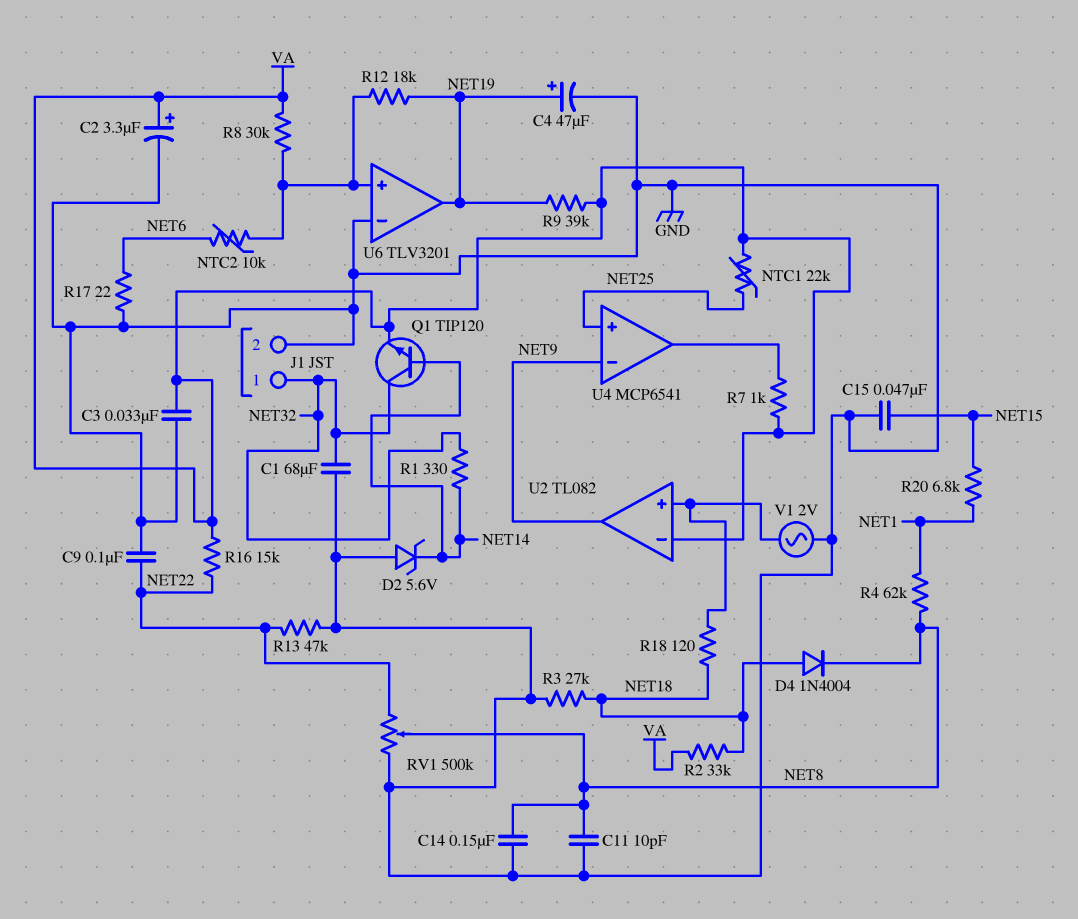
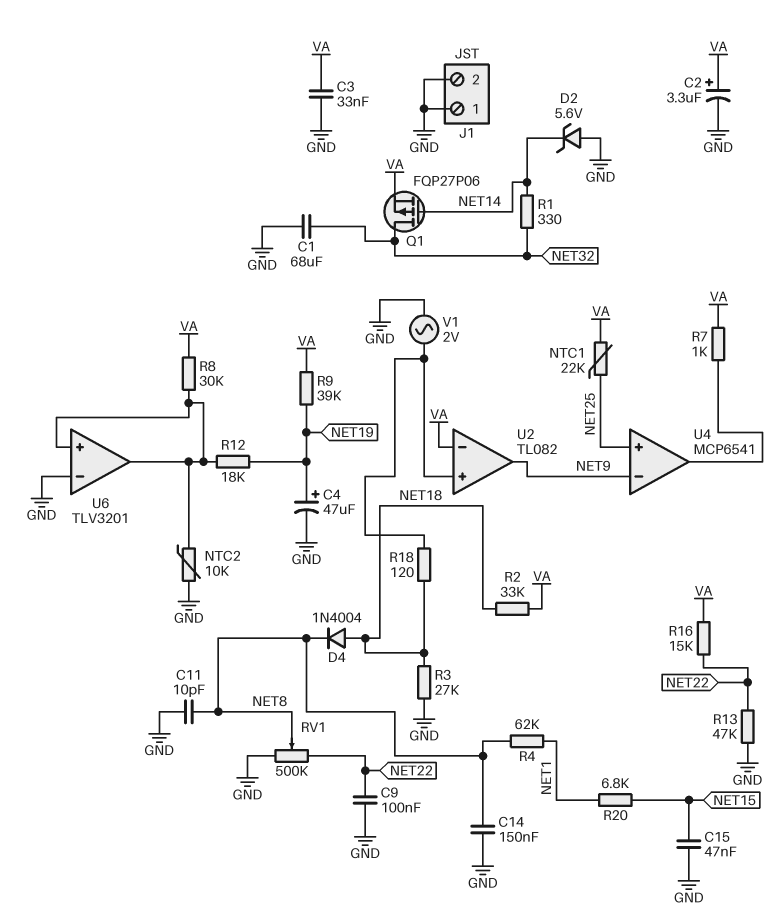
J1 pin 1: NET32 -> GND
NTC2: 10k (NET6, U6/in+) -> 10k (GND, U6/in+)
Q1: NPN TIP120 (B NET14, C NET32, E VA) -> PMOS FQP27P06 (G NET14, D NET32, S VA)
R17: 22 (GND, NET6) -> none
U6 pin out: NET19 -> U6/in+

